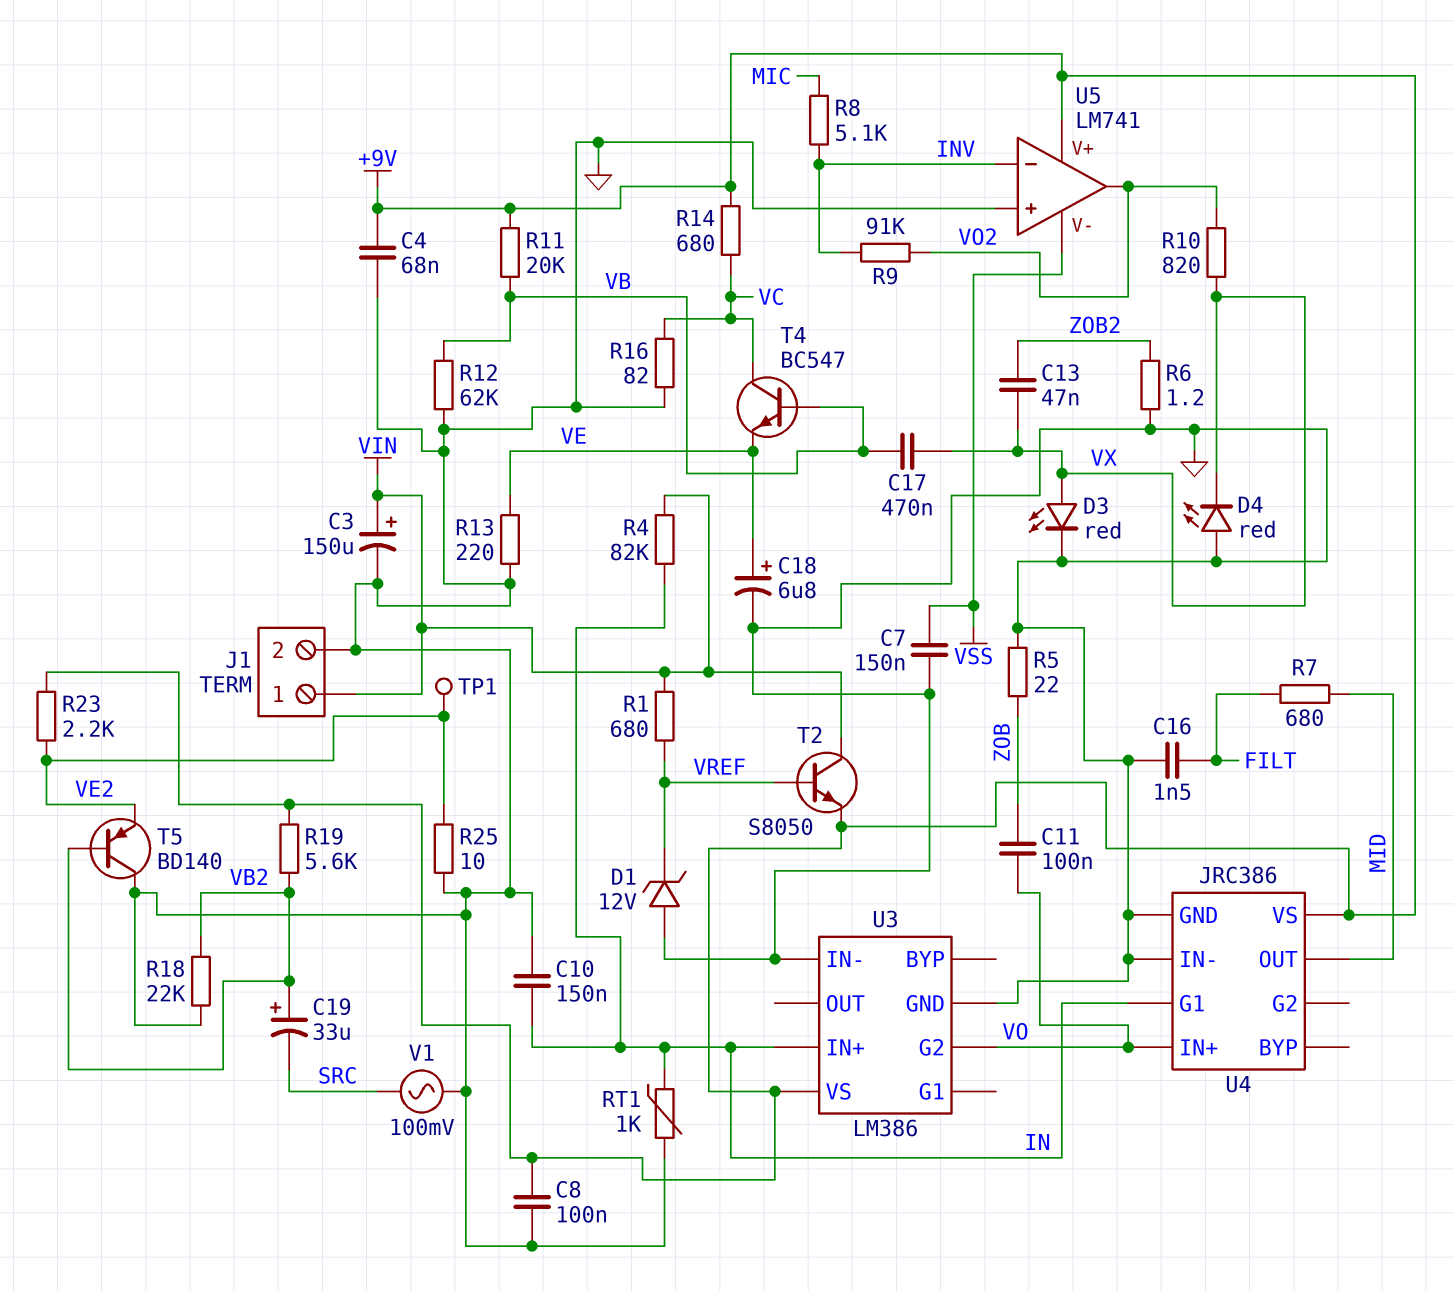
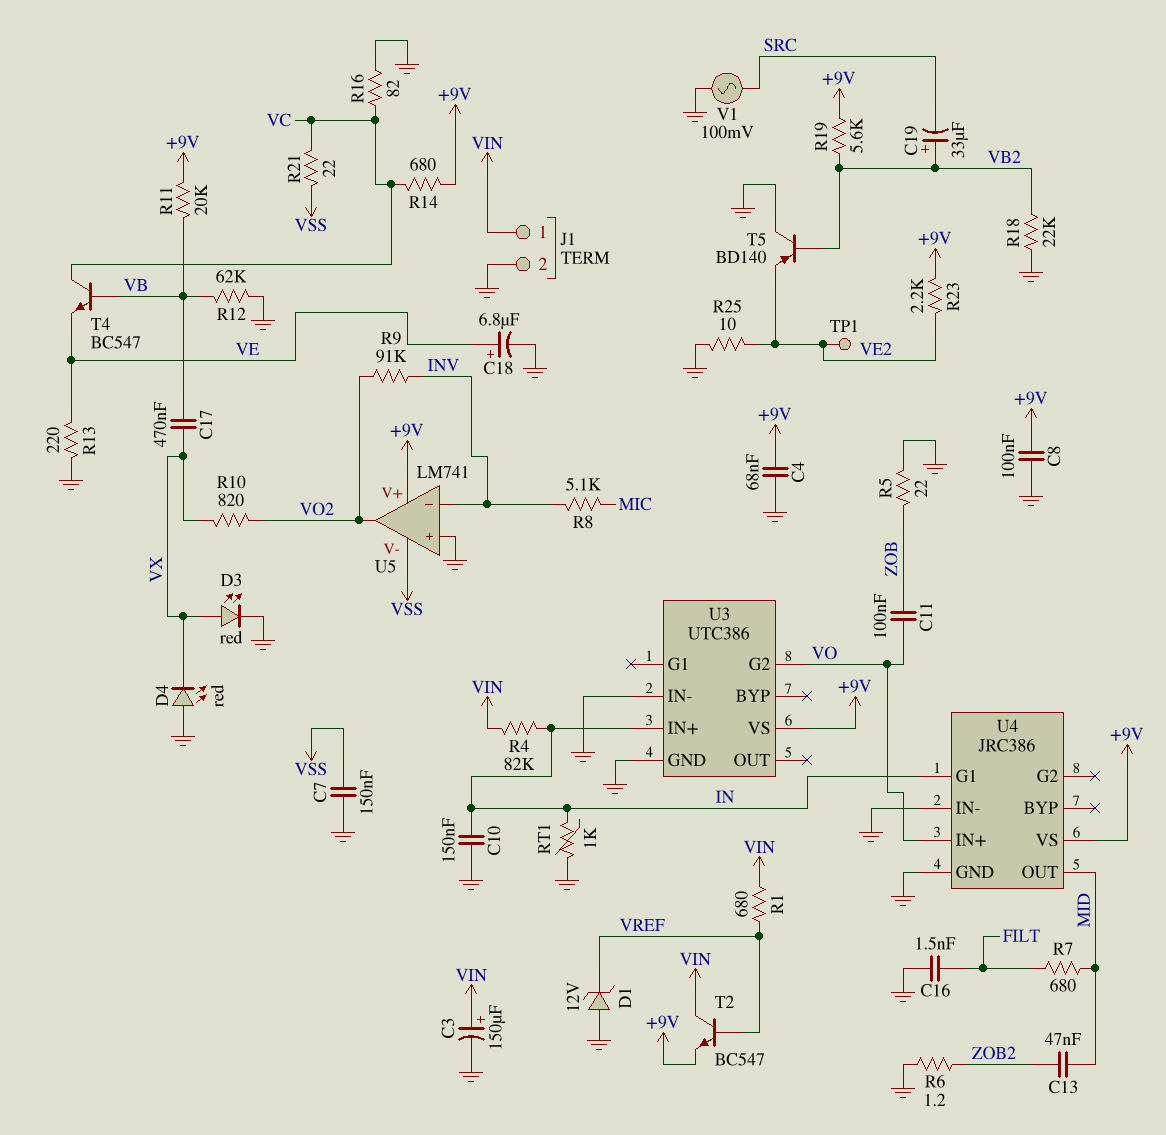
C13: 47nF (VX, ZOB2) -> 47nF (MID, ZOB2)
R21: none -> 22 (VC, VSS)
T2: NPN S8050 (B VREF, C VIN, E +9V) -> NPN BC547 (B VREF, C VIN, E +9V)
U3: LM386 -> UTC386

